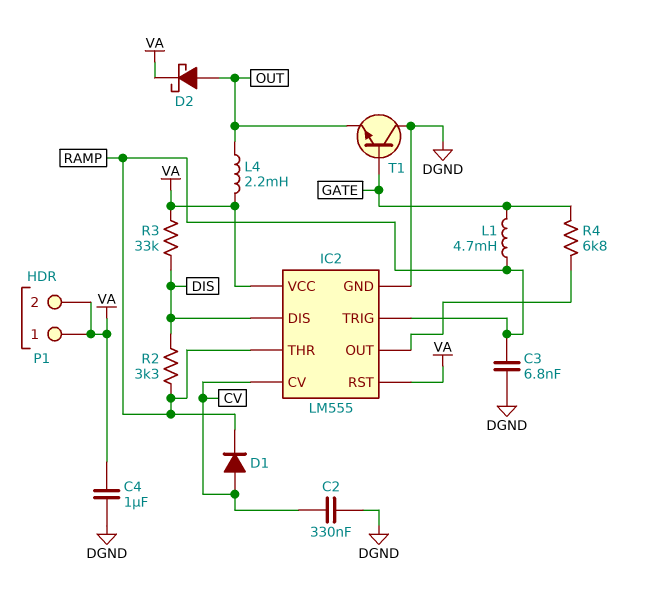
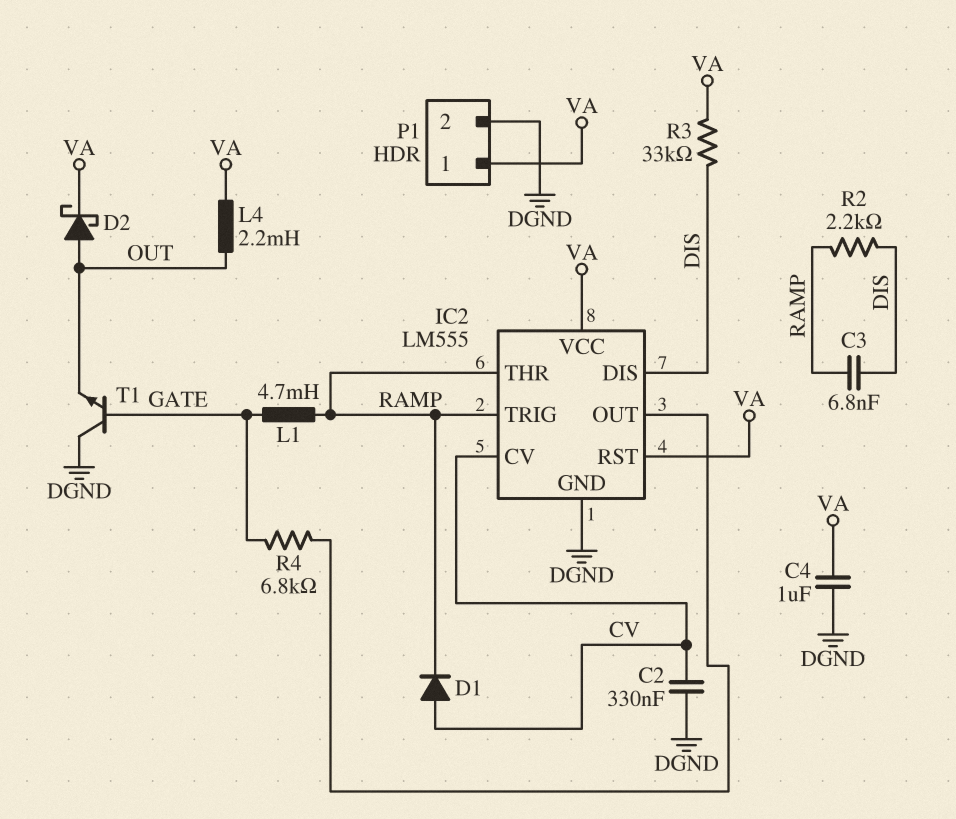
C3: 6.8nF (DGND, RAMP) -> 6.8nF (DIS, RAMP)
P1 pin 2: VA -> DGND
R2: 3.3k (DIS, RAMP) -> 2.2k (DIS, RAMP)

